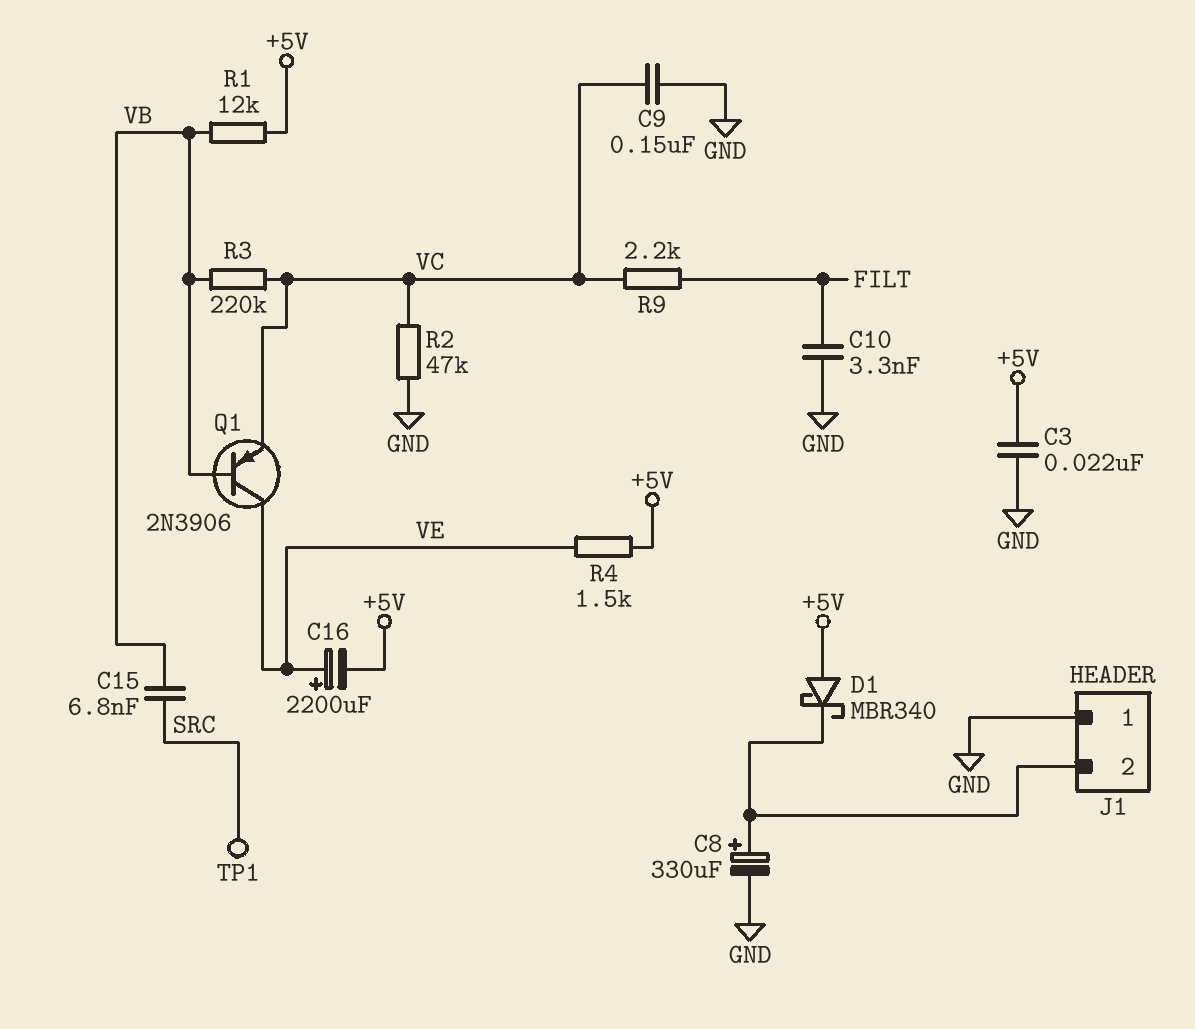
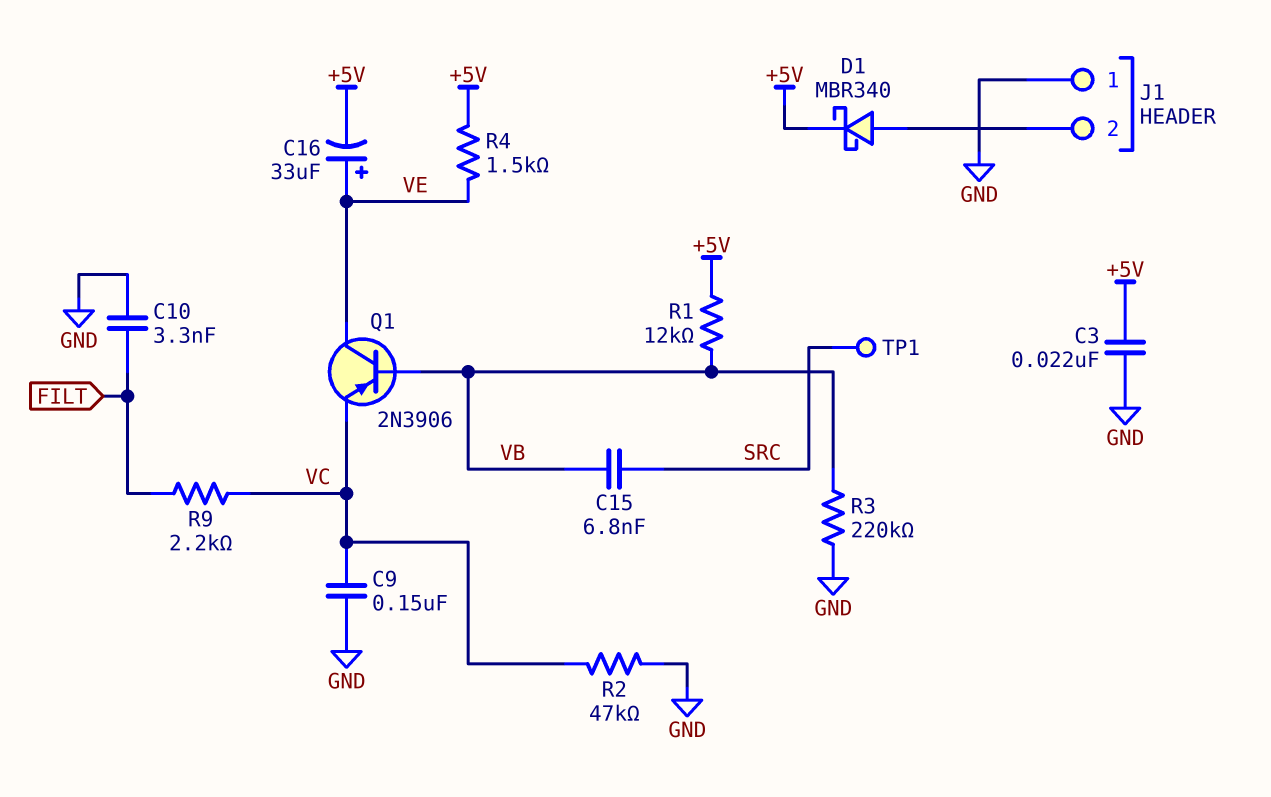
C8: 330uF (plus J1/2, minus GND) -> none
C16: 2200uF (plus VE, minus +5V) -> 33uF (plus VE, minus +5V)
D1: schottky MBR340 (A +5V, K J1/2) -> schottky MBR340 (A J1/2, K +5V)
R3: 220k (VB, VC) -> 220k (GND, VB)

